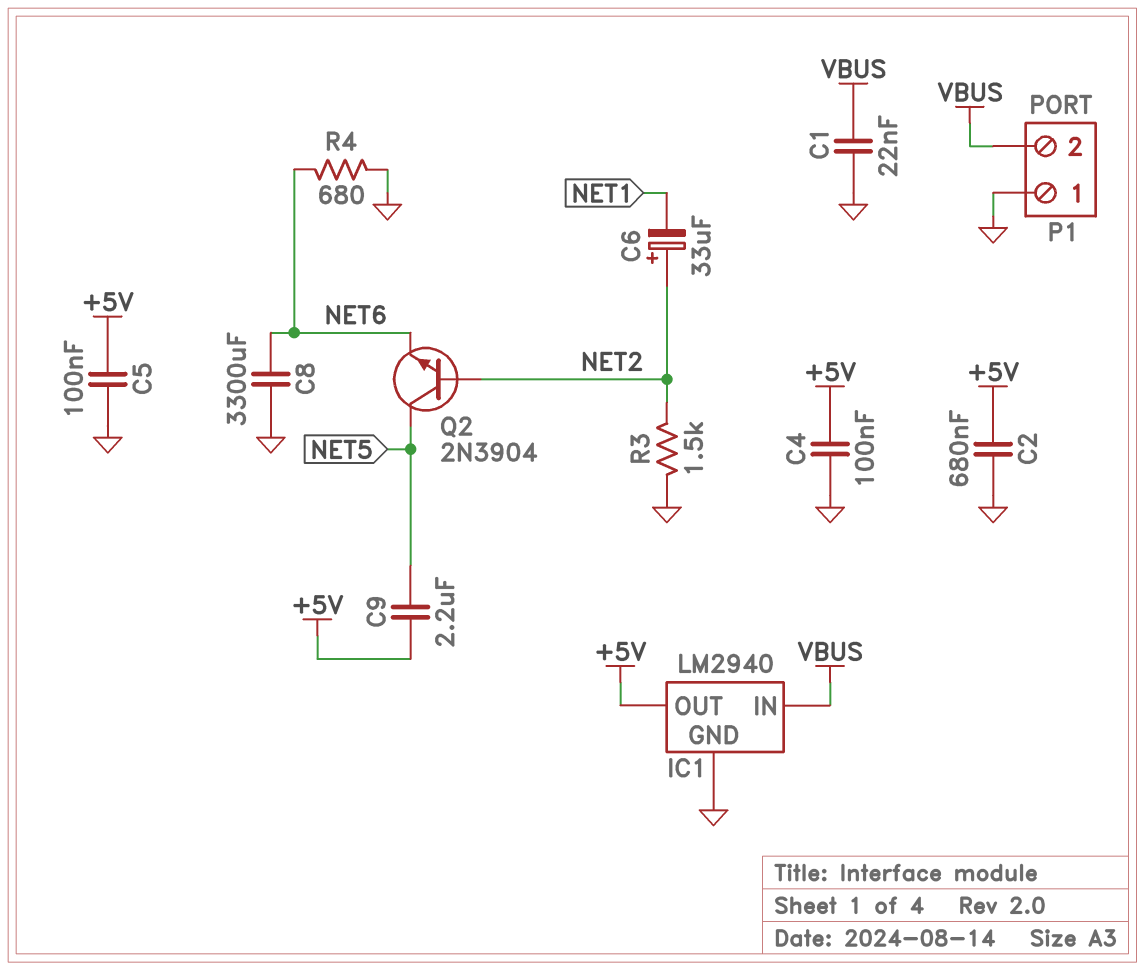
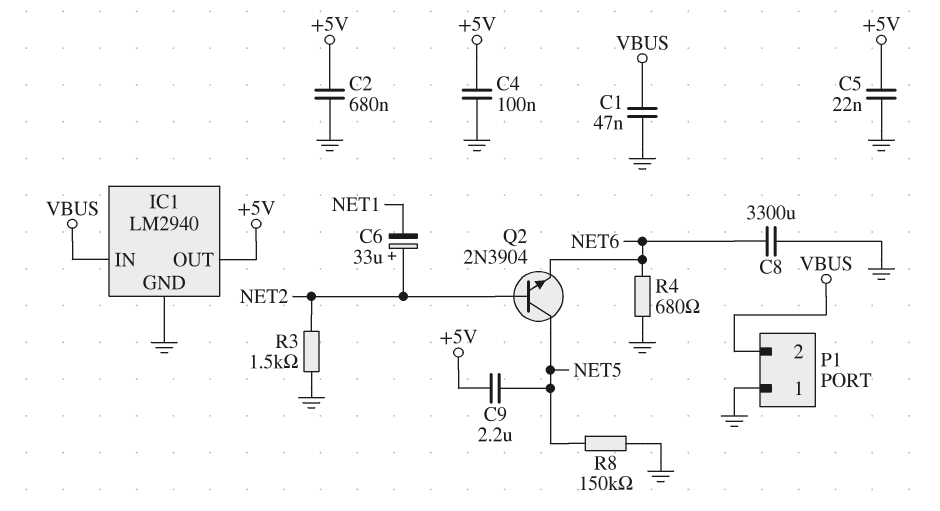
C1: 22nF (GND, VBUS) -> 47nF (GND, VBUS)
C5: 100nF (+5V, GND) -> 22nF (+5V, GND)
R8: none -> 150k (GND, NET5)

